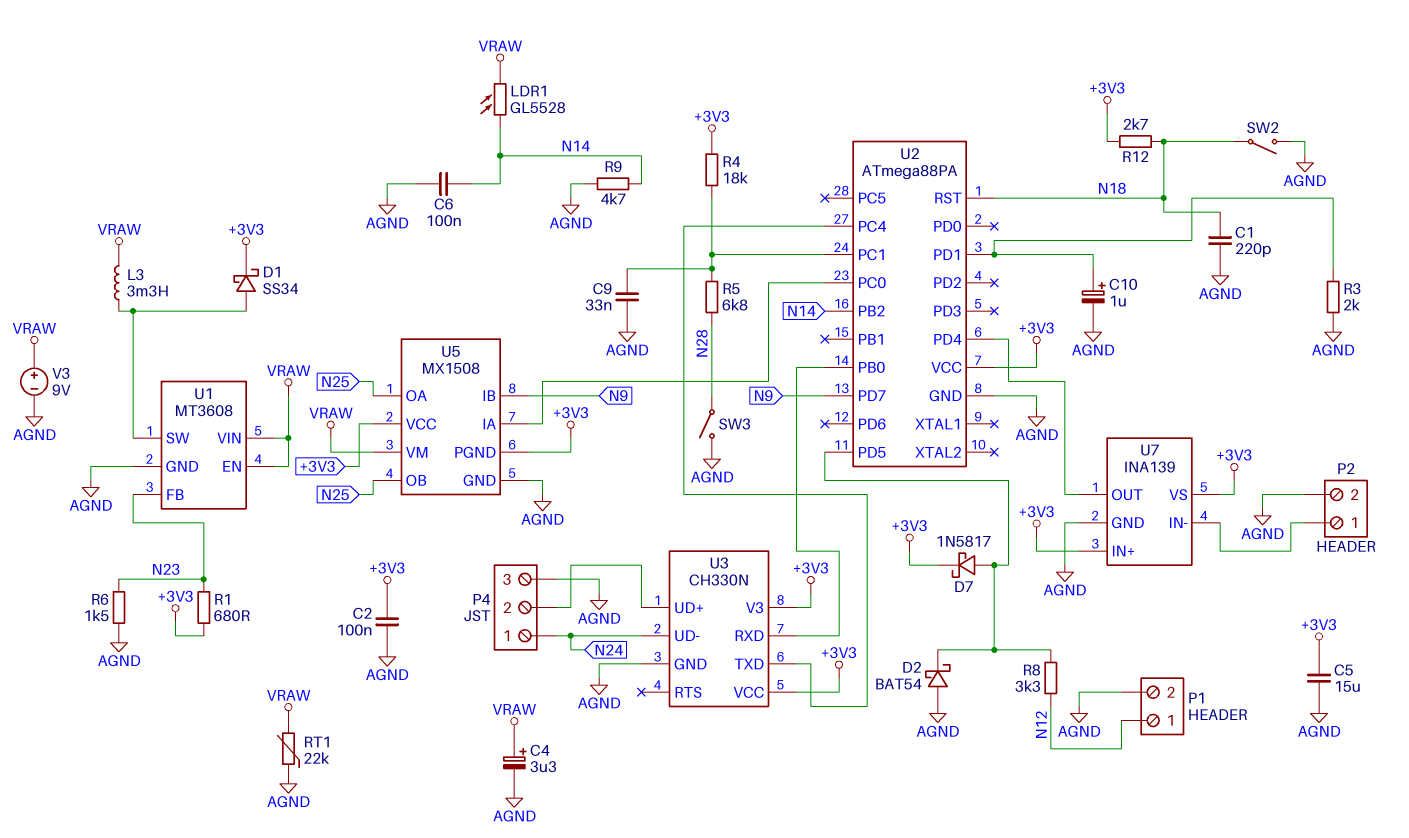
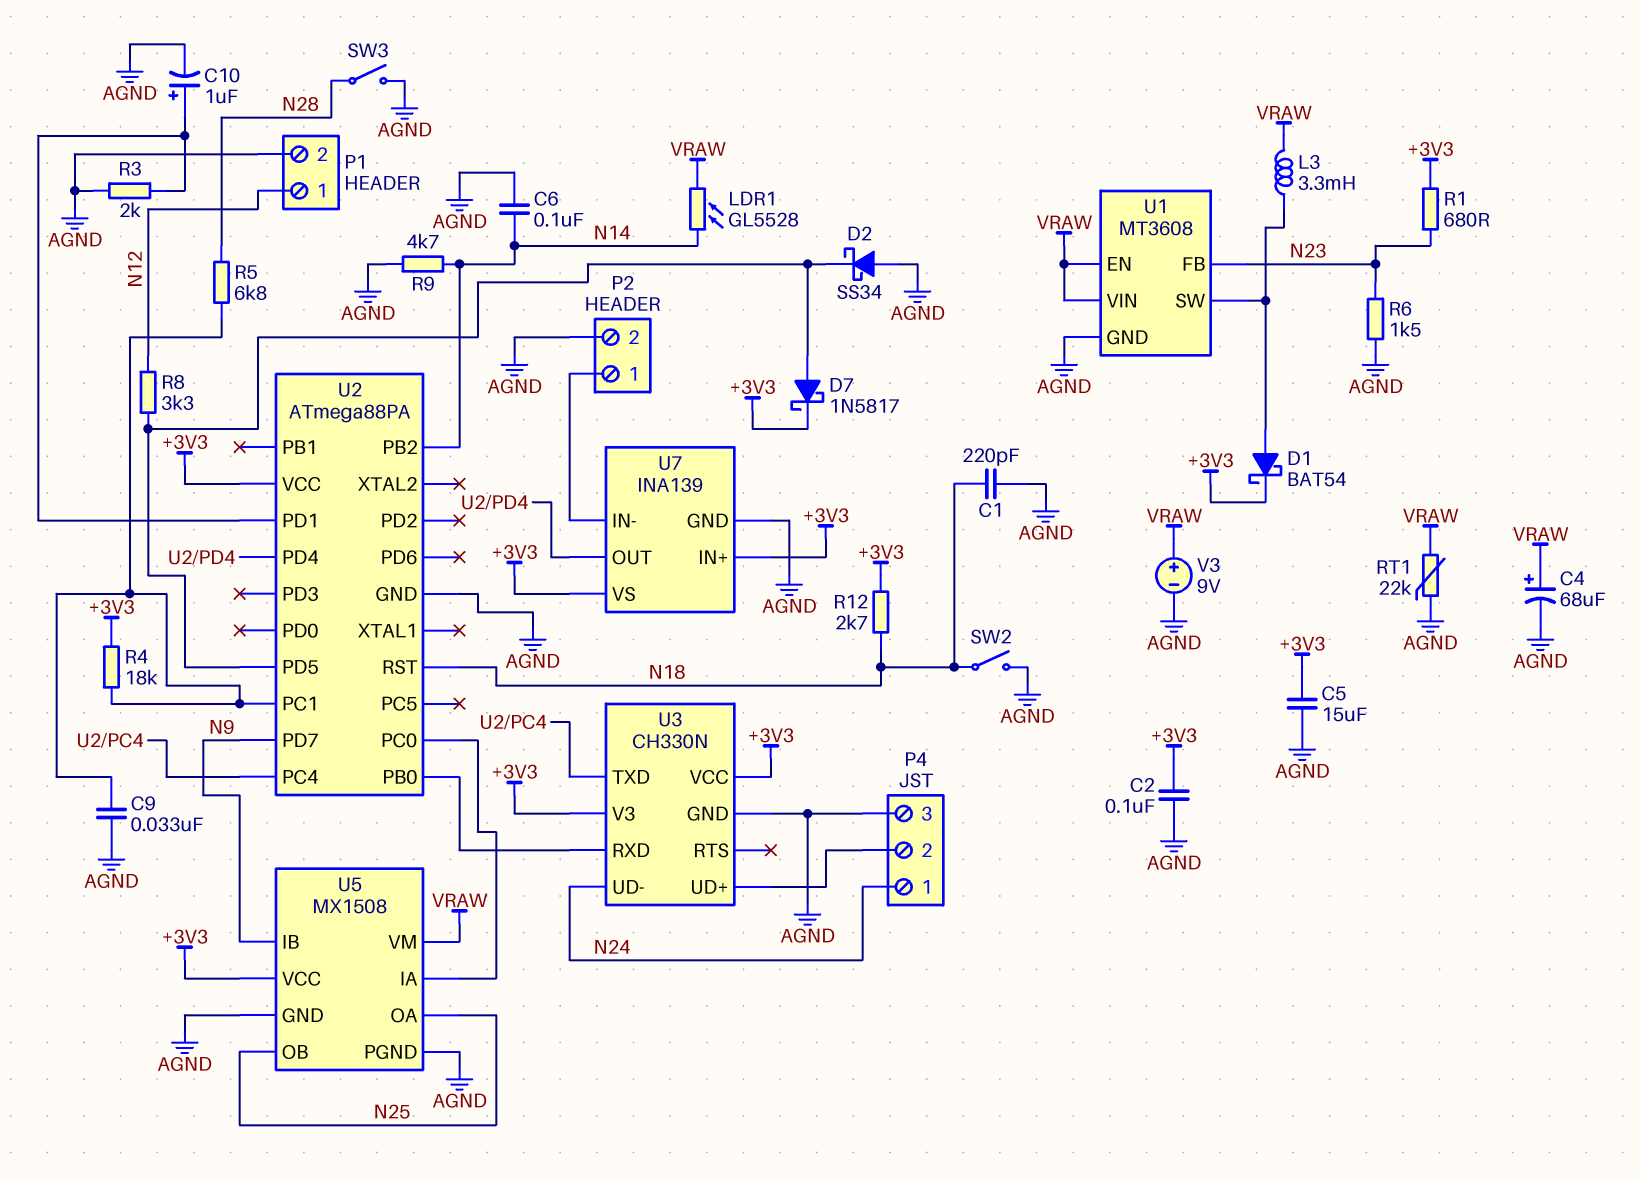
C4: 3.3uF (plus VRAW, minus AGND) -> 68uF (plus VRAW, minus AGND)
D1: schottky SS34 (A U1/SW, K +3V3) -> schottky BAT54 (A U1/SW, K +3V3)
D2: schottky BAT54 (A AGND, K U2/PD5) -> schottky SS34 (A AGND, K U2/PD5)
U5 pin PGND: +3V3 -> AGND

